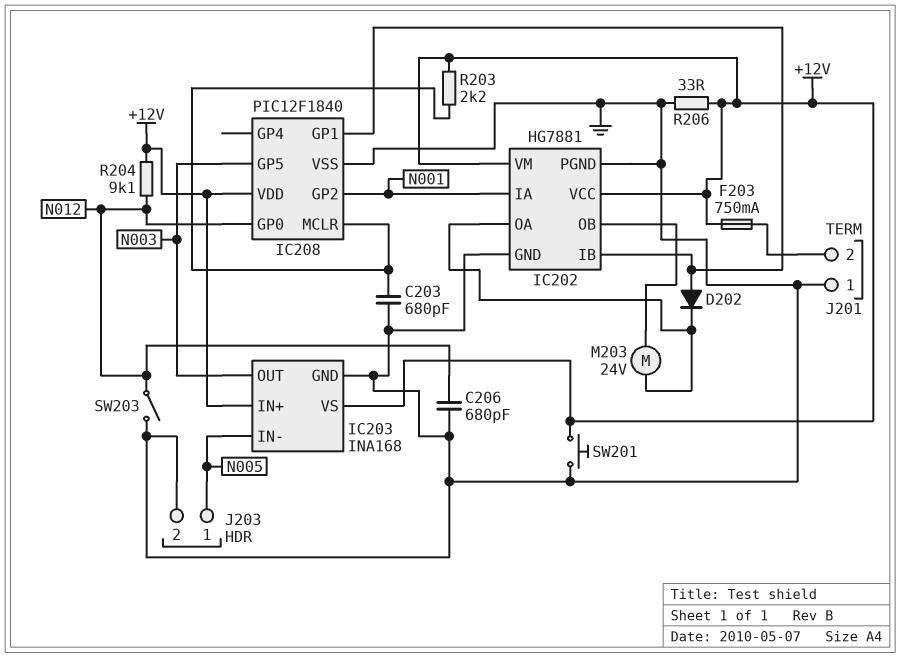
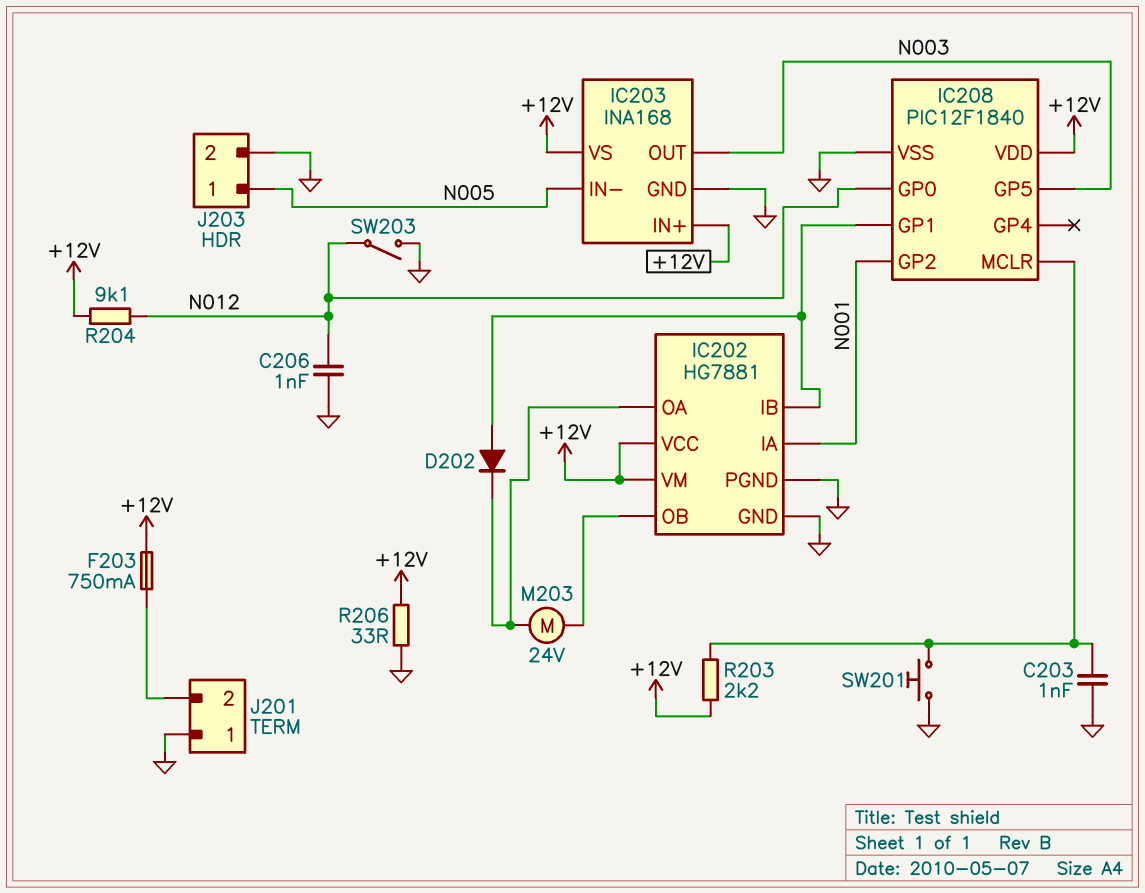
C203: 680pF (GND, IC208/MCLR) -> 1nF (GND, IC208/MCLR)
C206: 680pF (GND, N012) -> 1nF (GND, N012)
SW201: button (+12V, GND) -> button (GND, IC208/MCLR)

